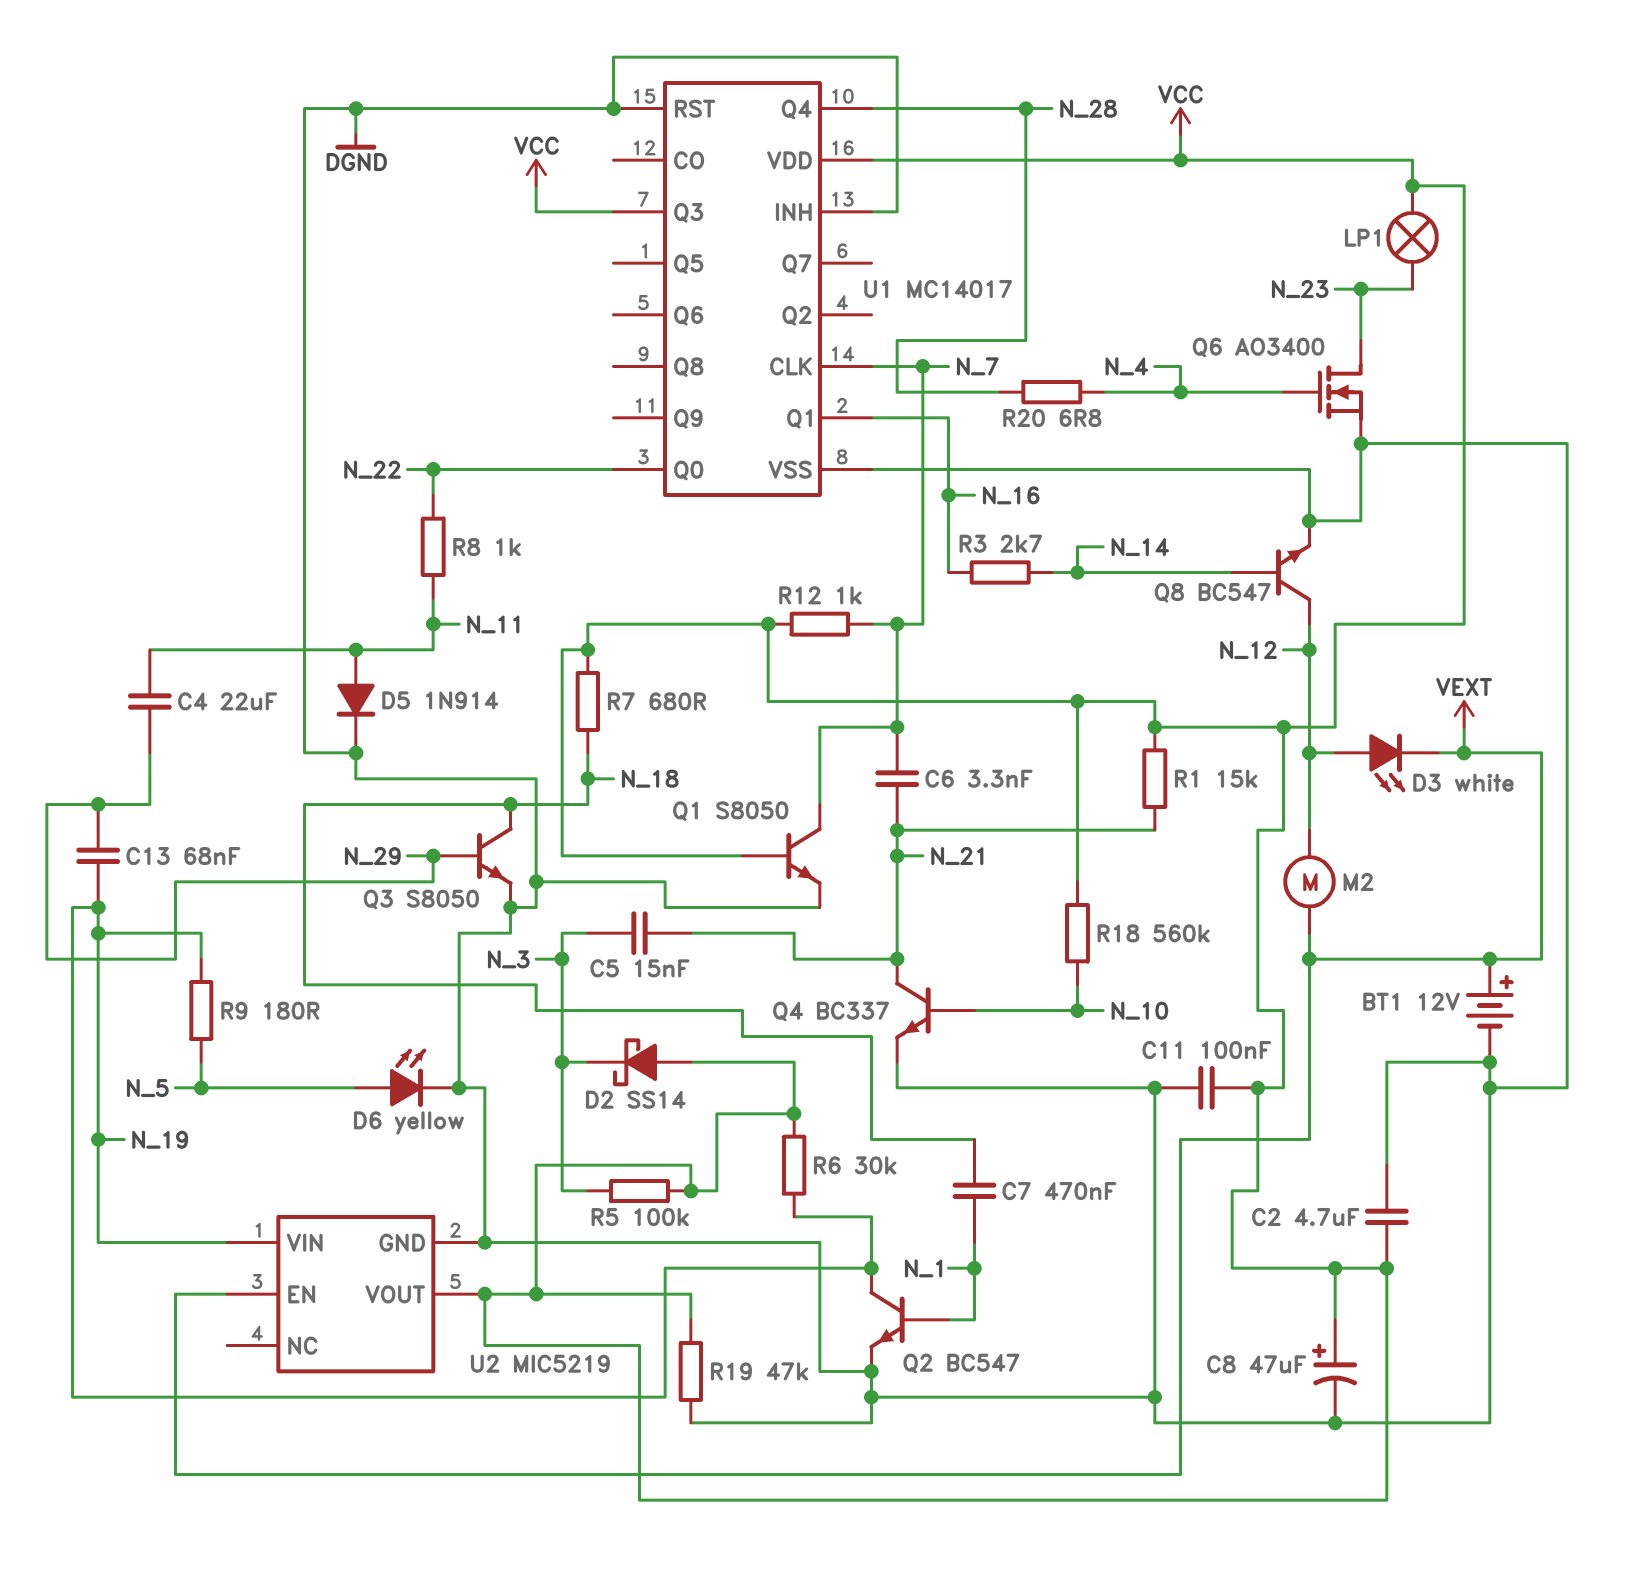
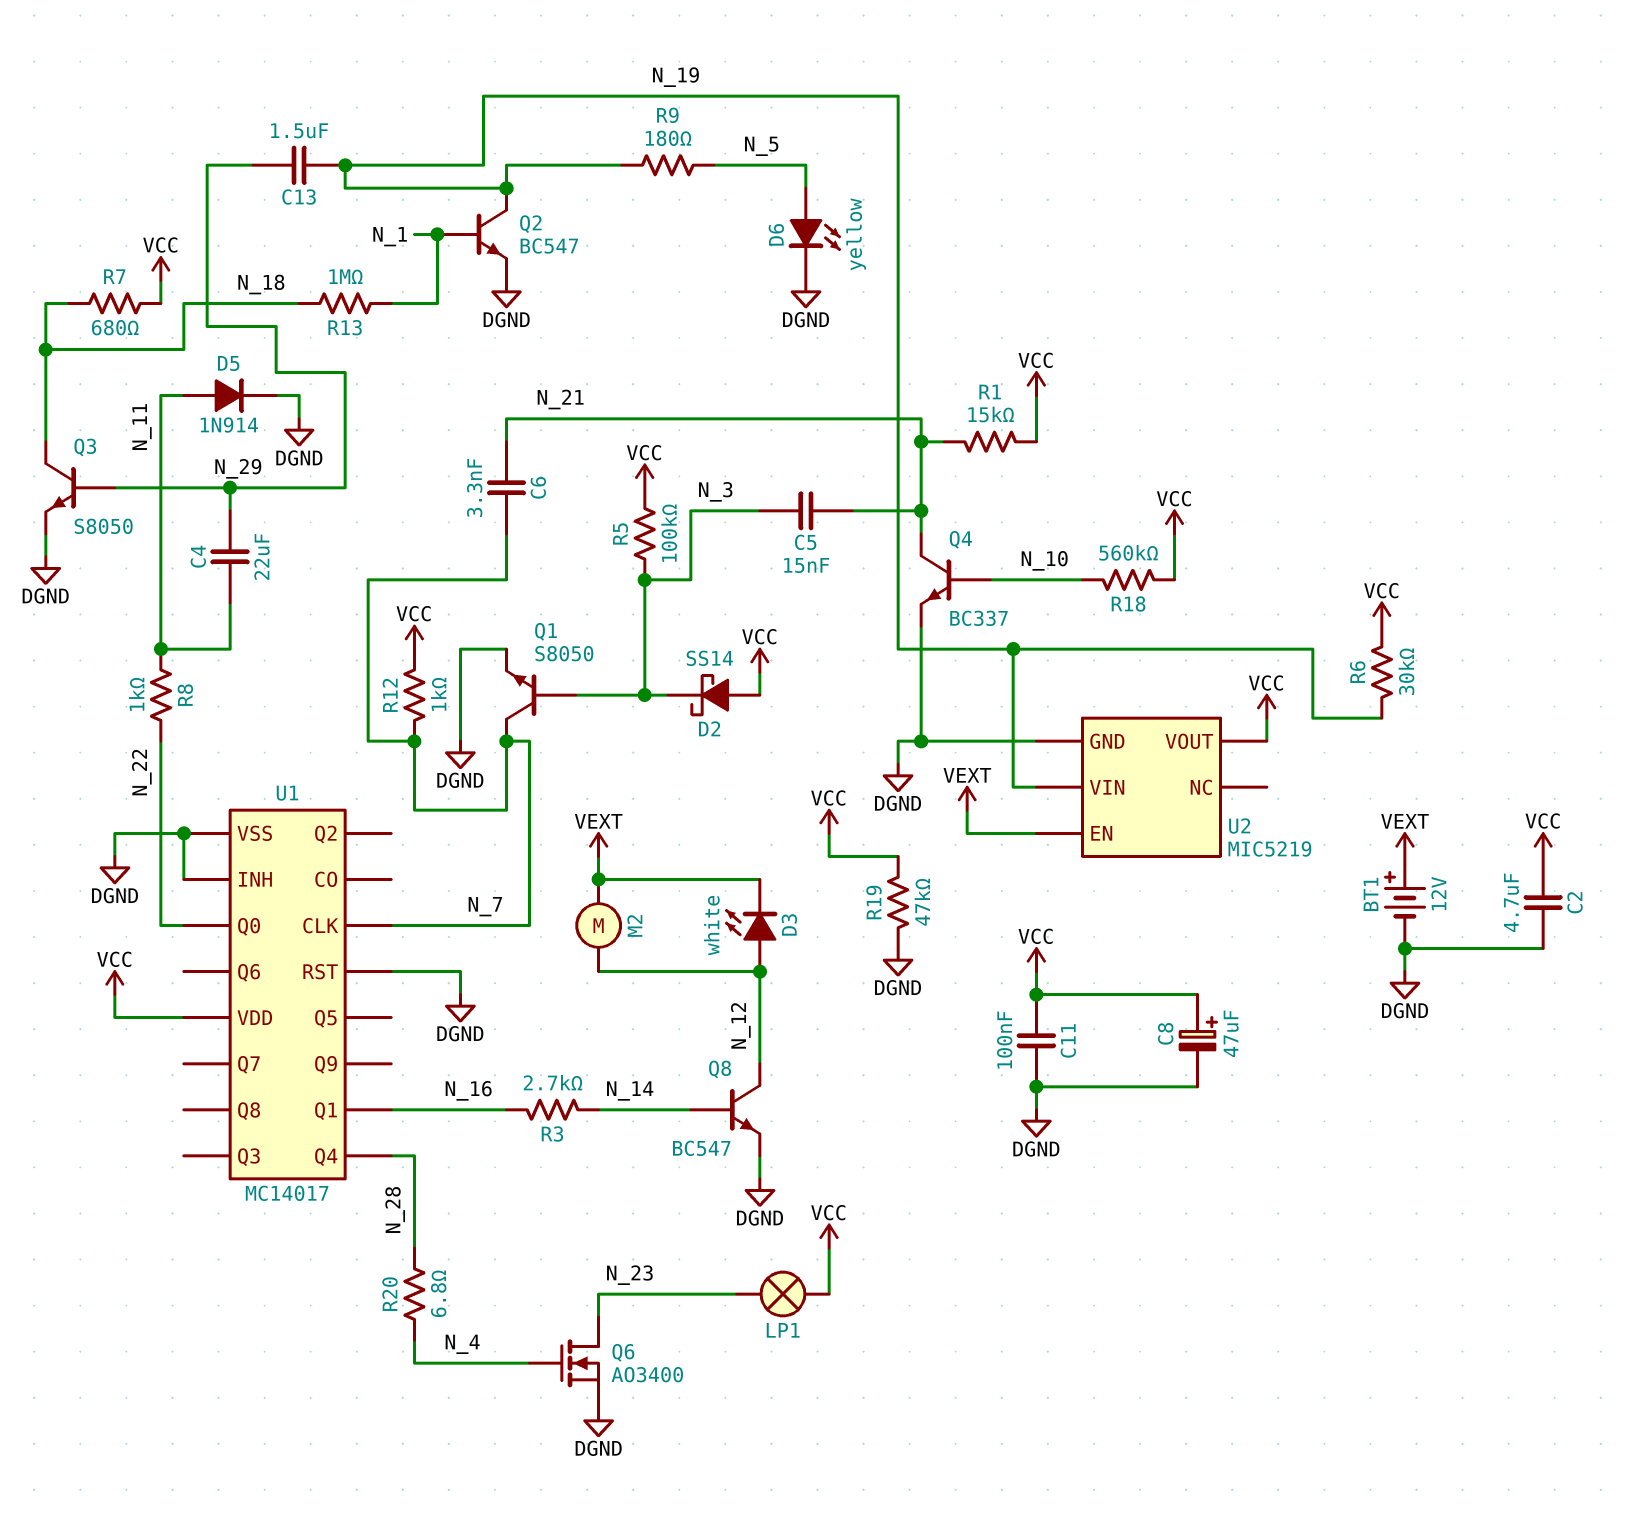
C7: 470nF (N_1, N_18) -> none
C13: 68nF (N_19, N_29) -> 1.5uF (N_19, N_29)
Q1: NPN S8050 (B VCC, C N_7, E DGND) -> NPN S8050 (B N_3, C N_7, E DGND)
R13: none -> 1M (N_1, N_18)
U1 pin Q3: VCC -> none

